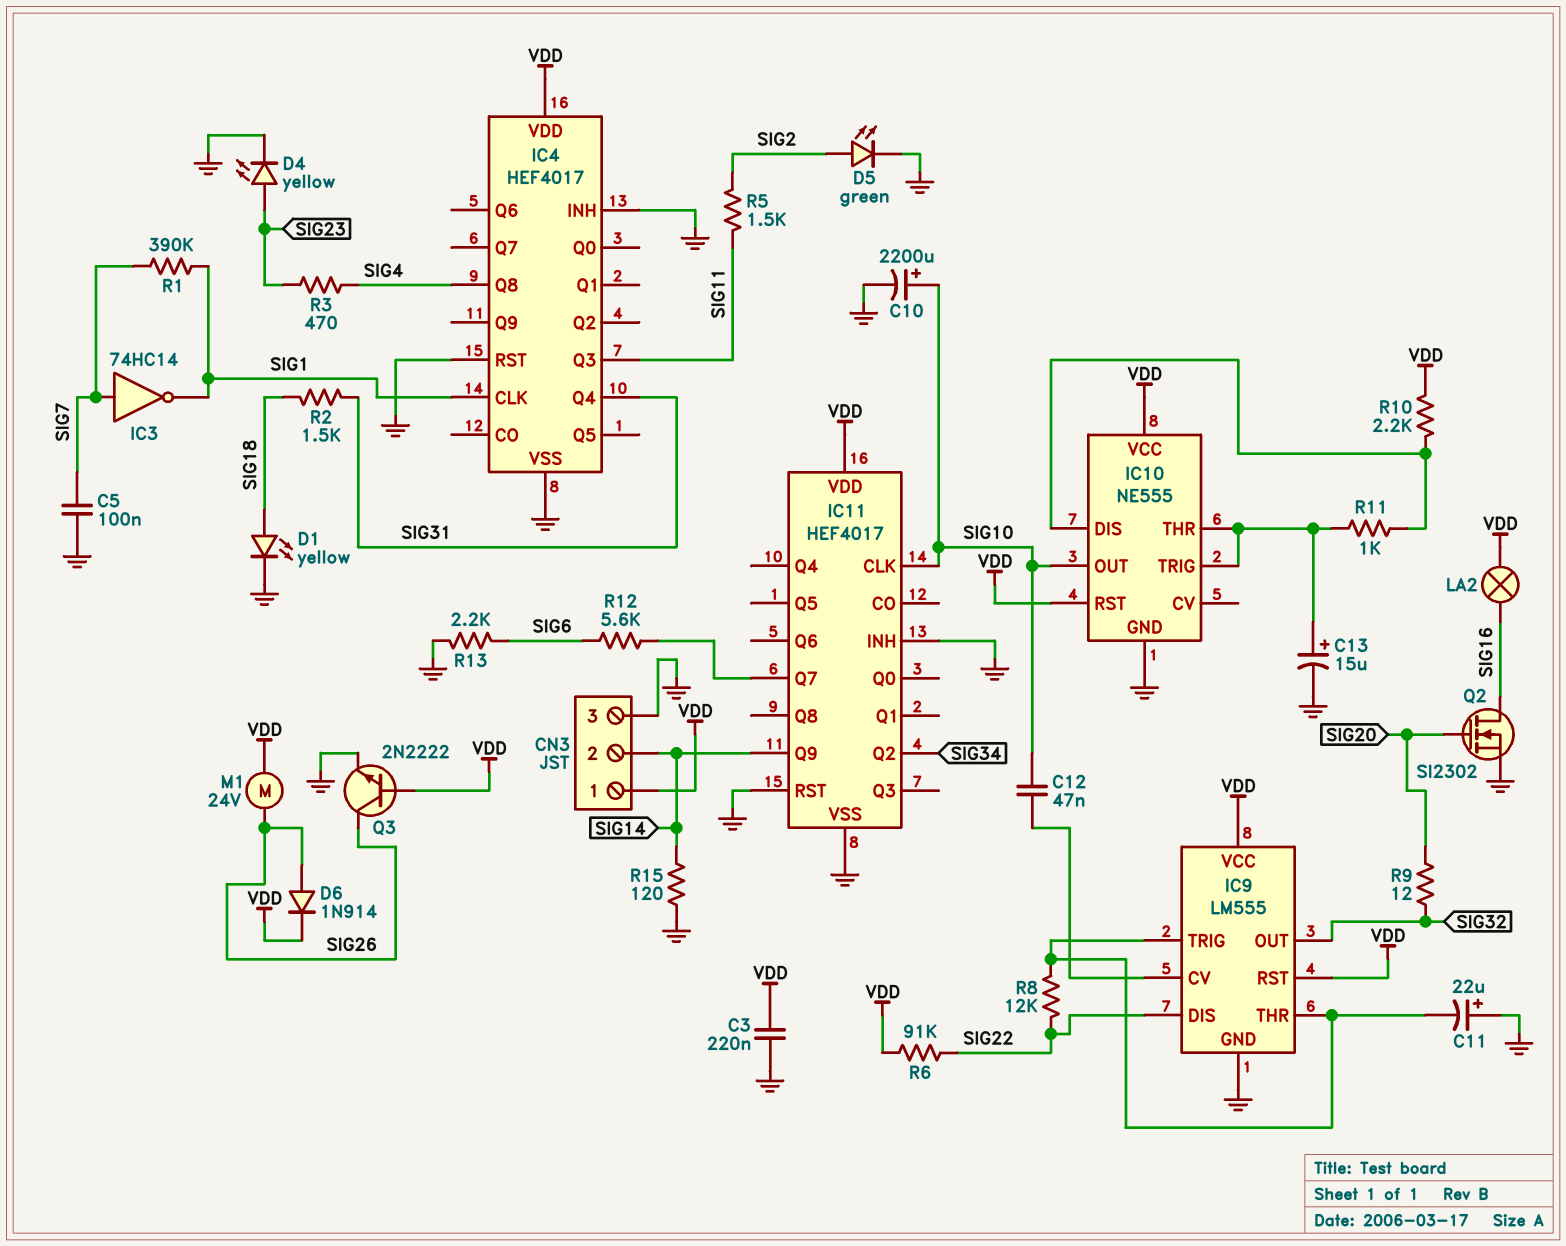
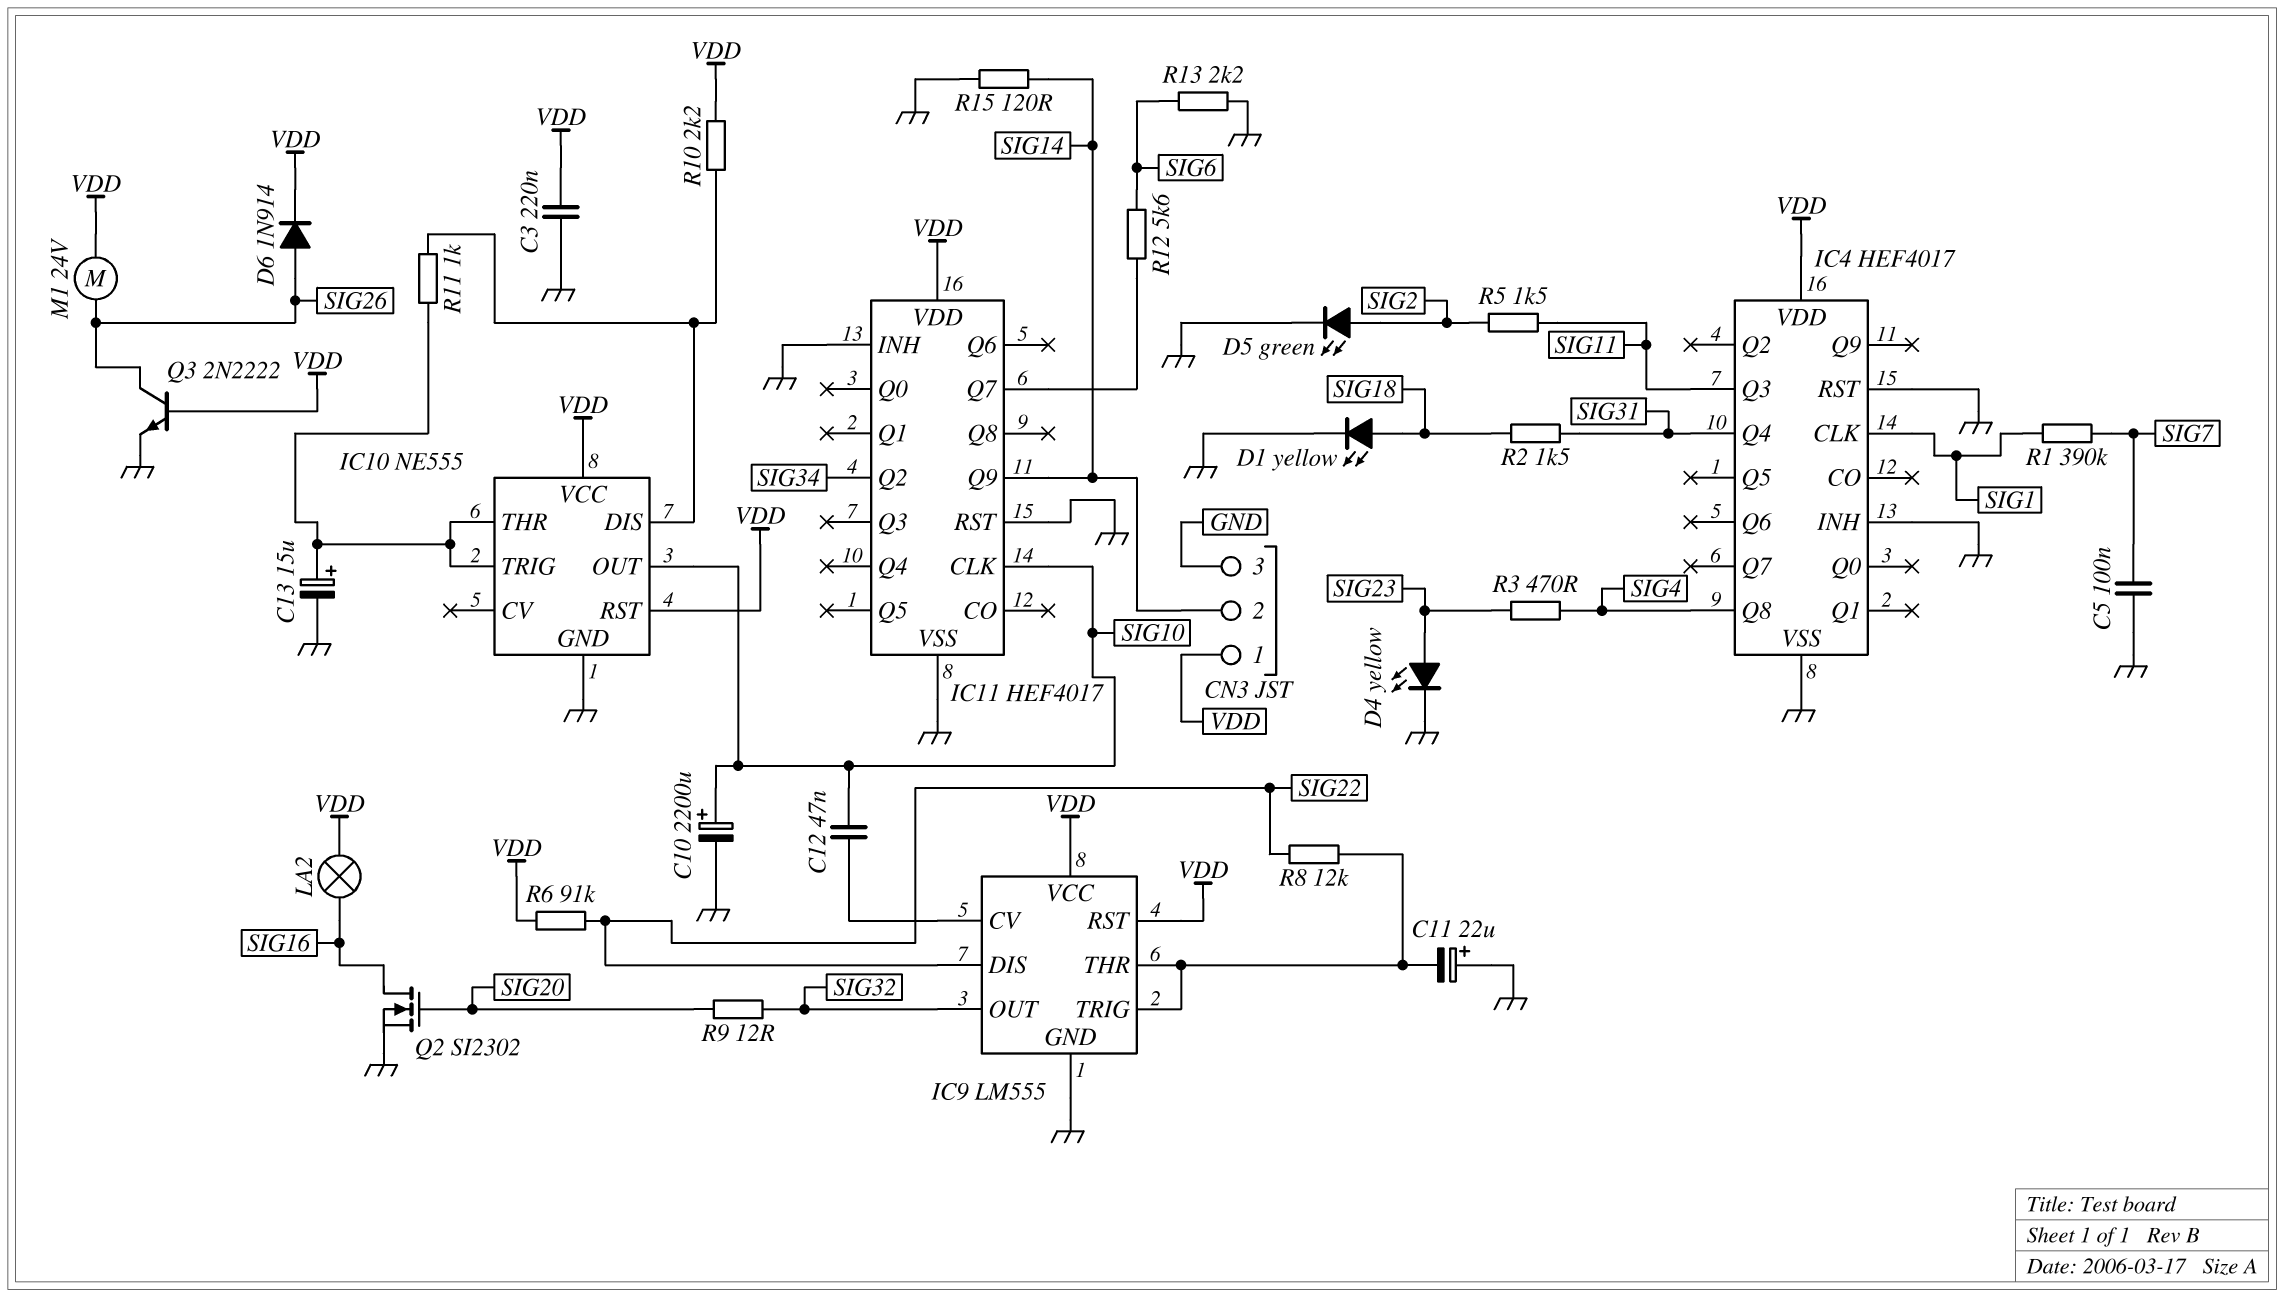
IC3: NOT 74HC14 (in SIG7, out SIG1) -> none

